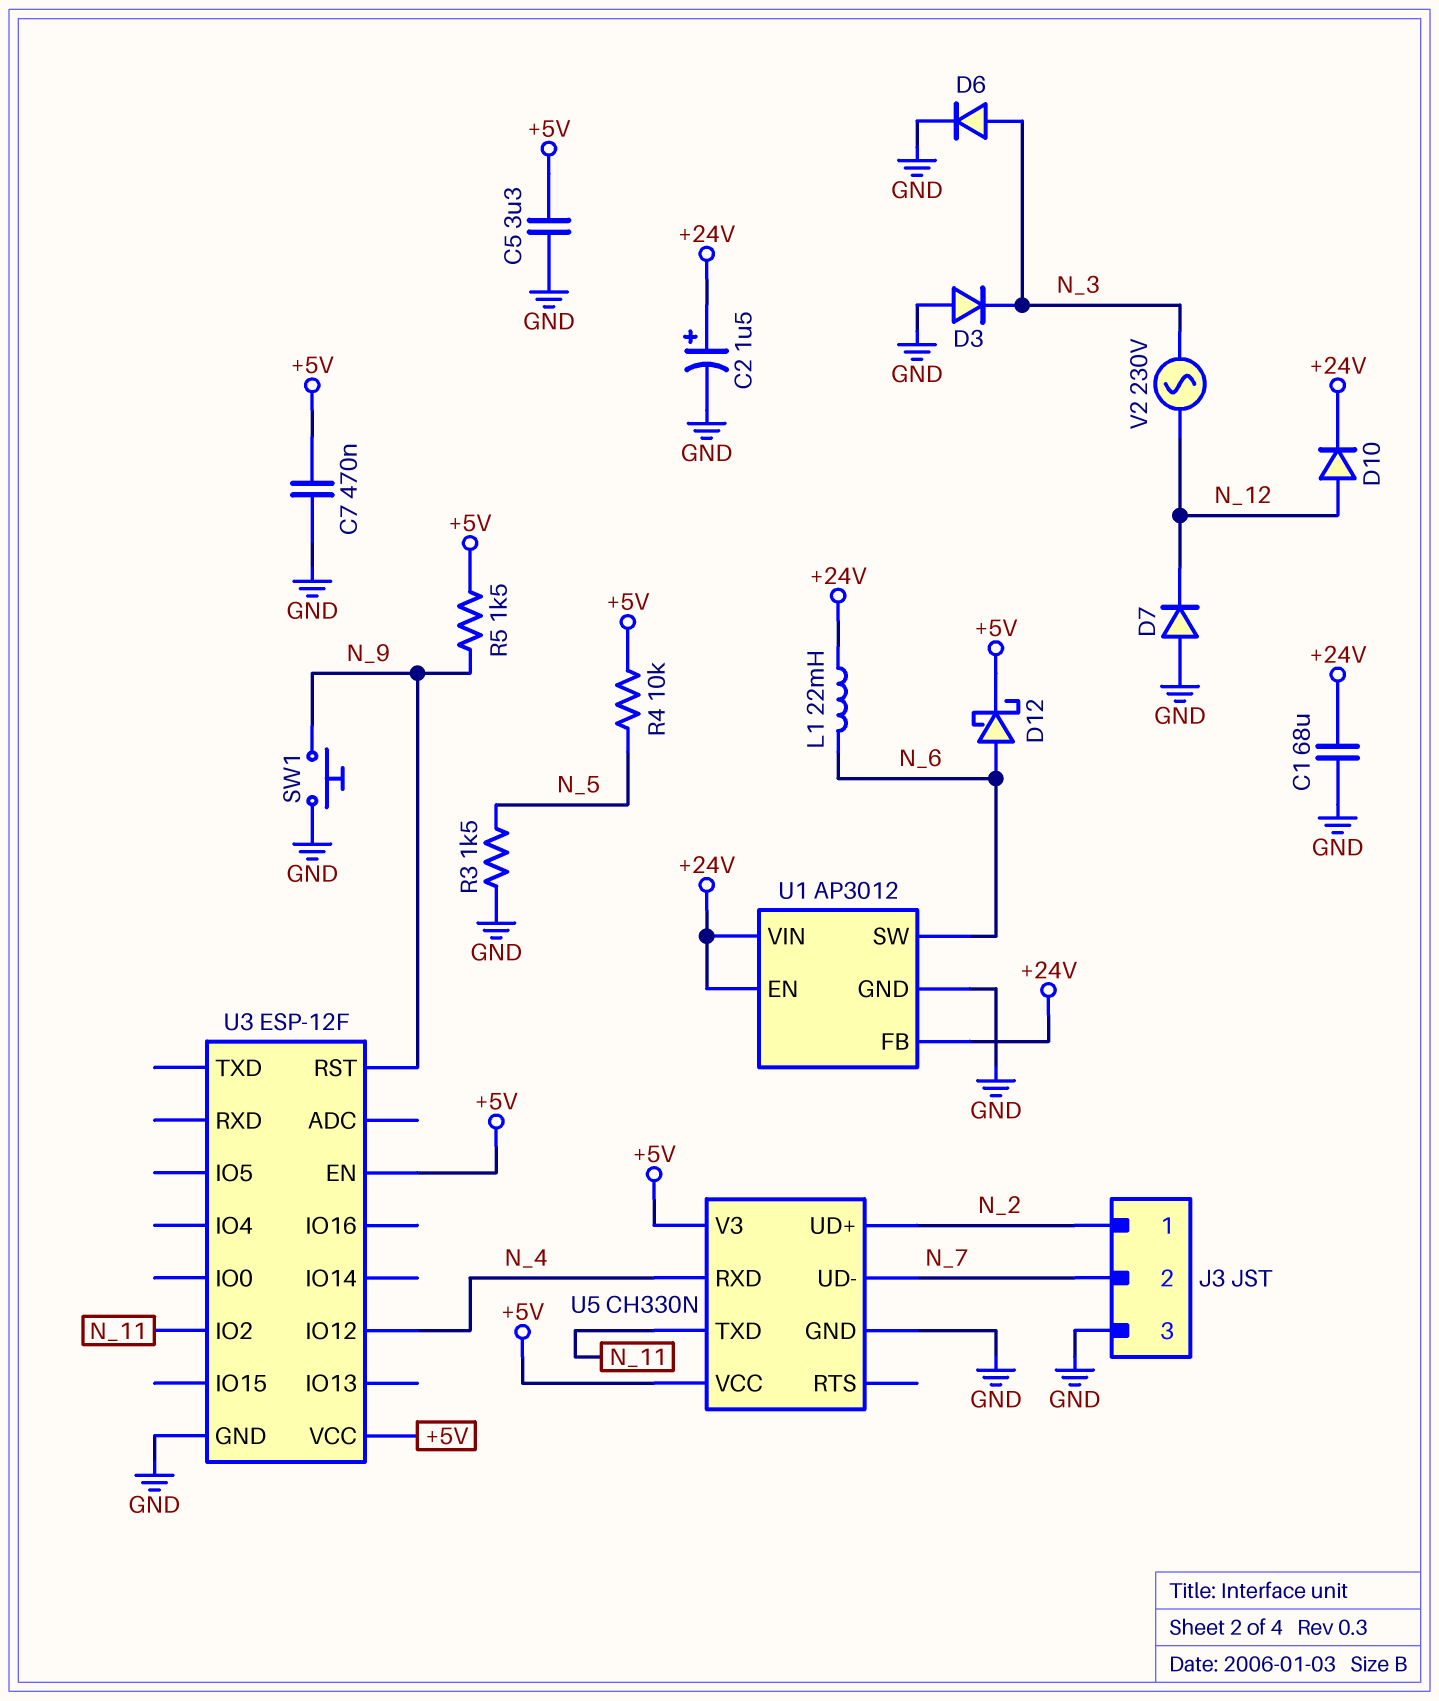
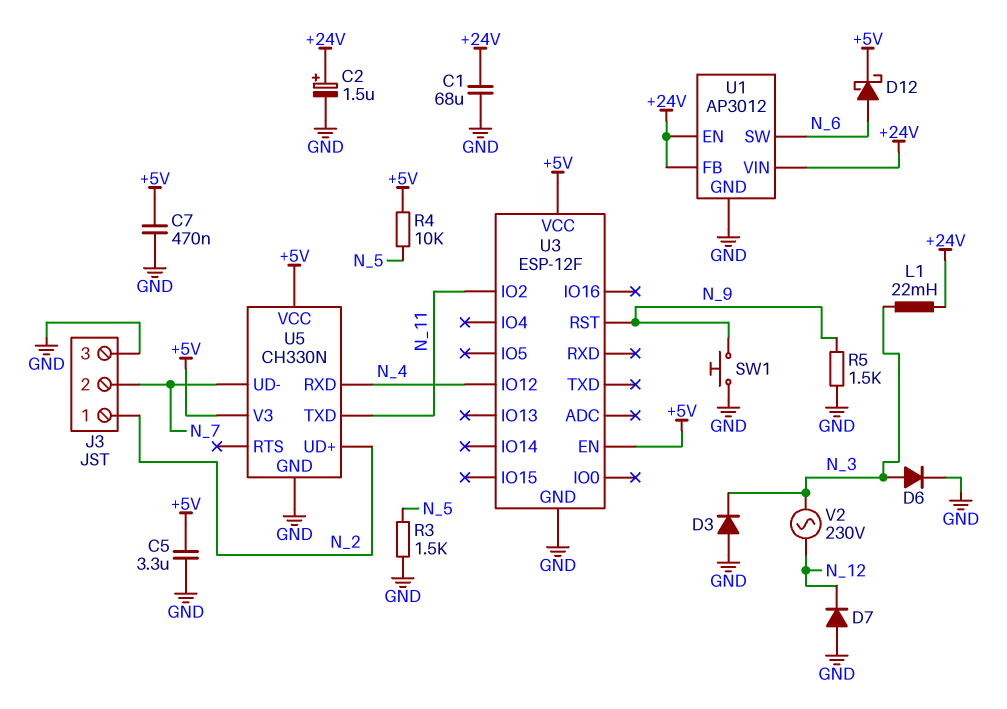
D10: diode (A N_12, K +24V) -> none
L1: 22mH (+24V, N_6) -> 22mH (+24V, N_3)
R5: 1.5k (+5V, N_9) -> 1.5k (GND, N_9)

